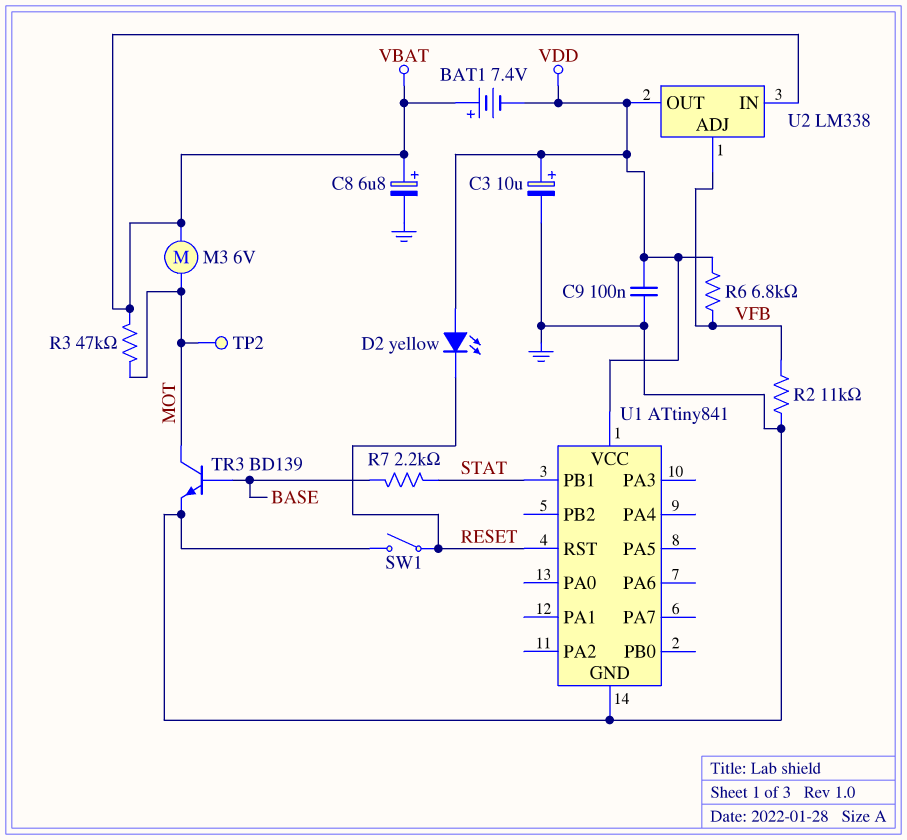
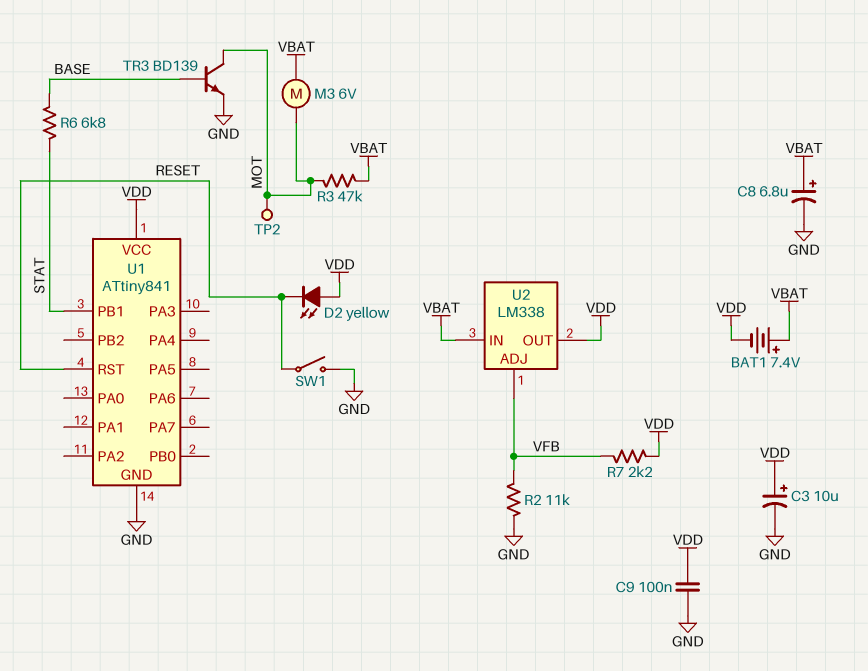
R6: 6.8k (VDD, VFB) -> 6.8k (BASE, STAT)
R7: 2.2k (BASE, STAT) -> 2.2k (VDD, VFB)

